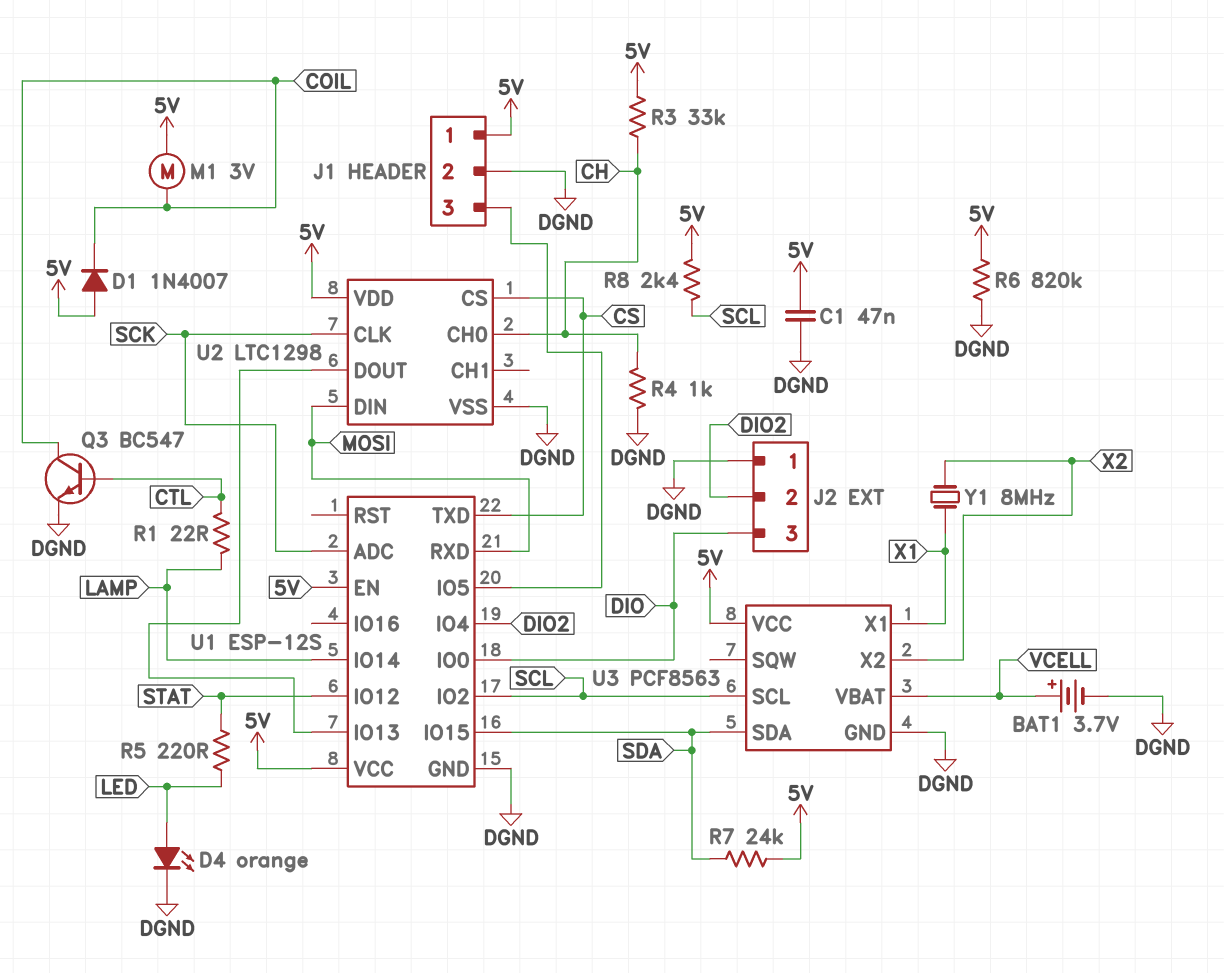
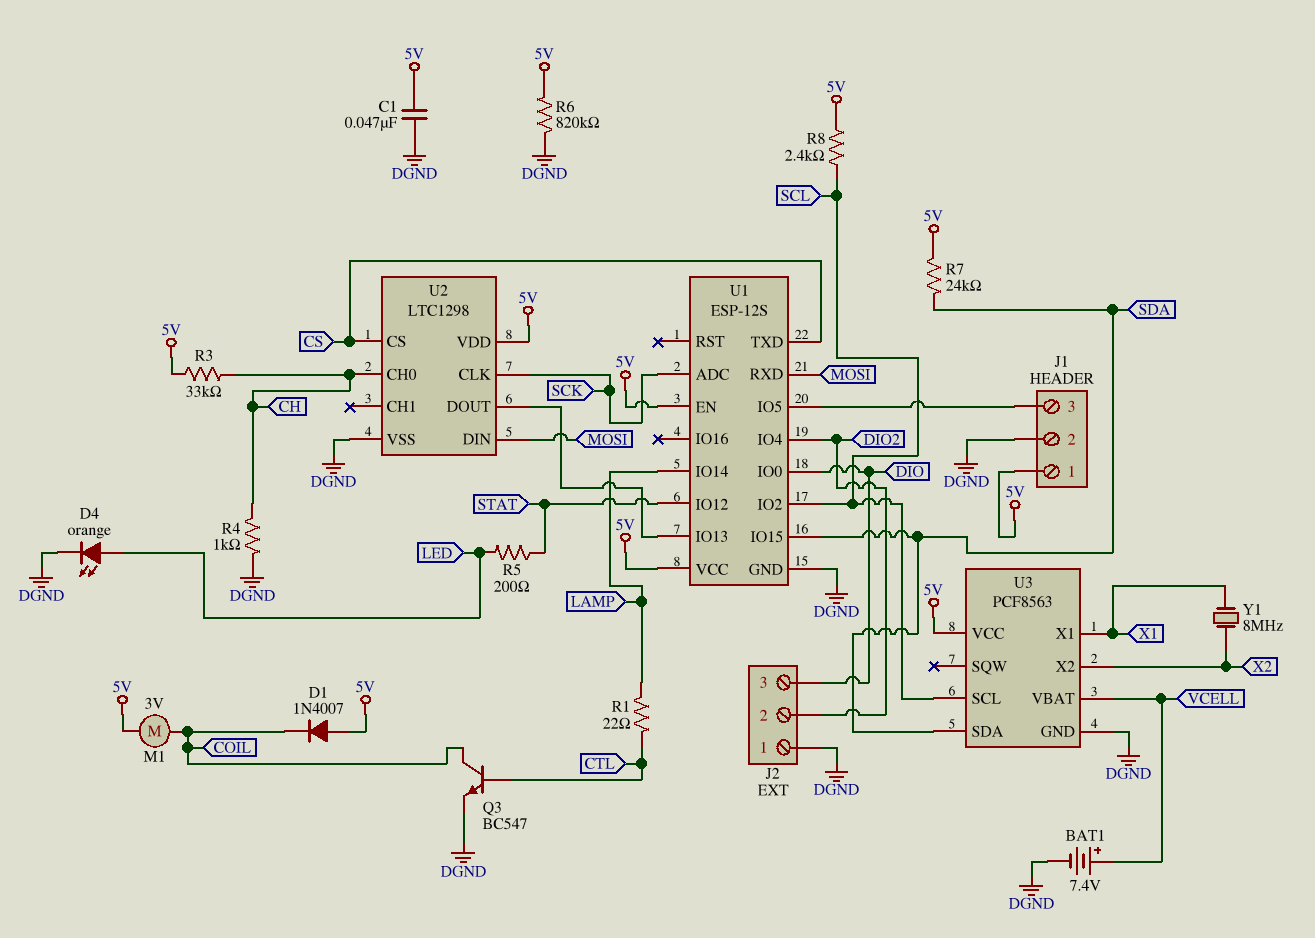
BAT1: 3.7V (plus VCELL, minus DGND) -> 7.4V (plus VCELL, minus DGND)
R5: 220 (LED, STAT) -> 200 (LED, STAT)

